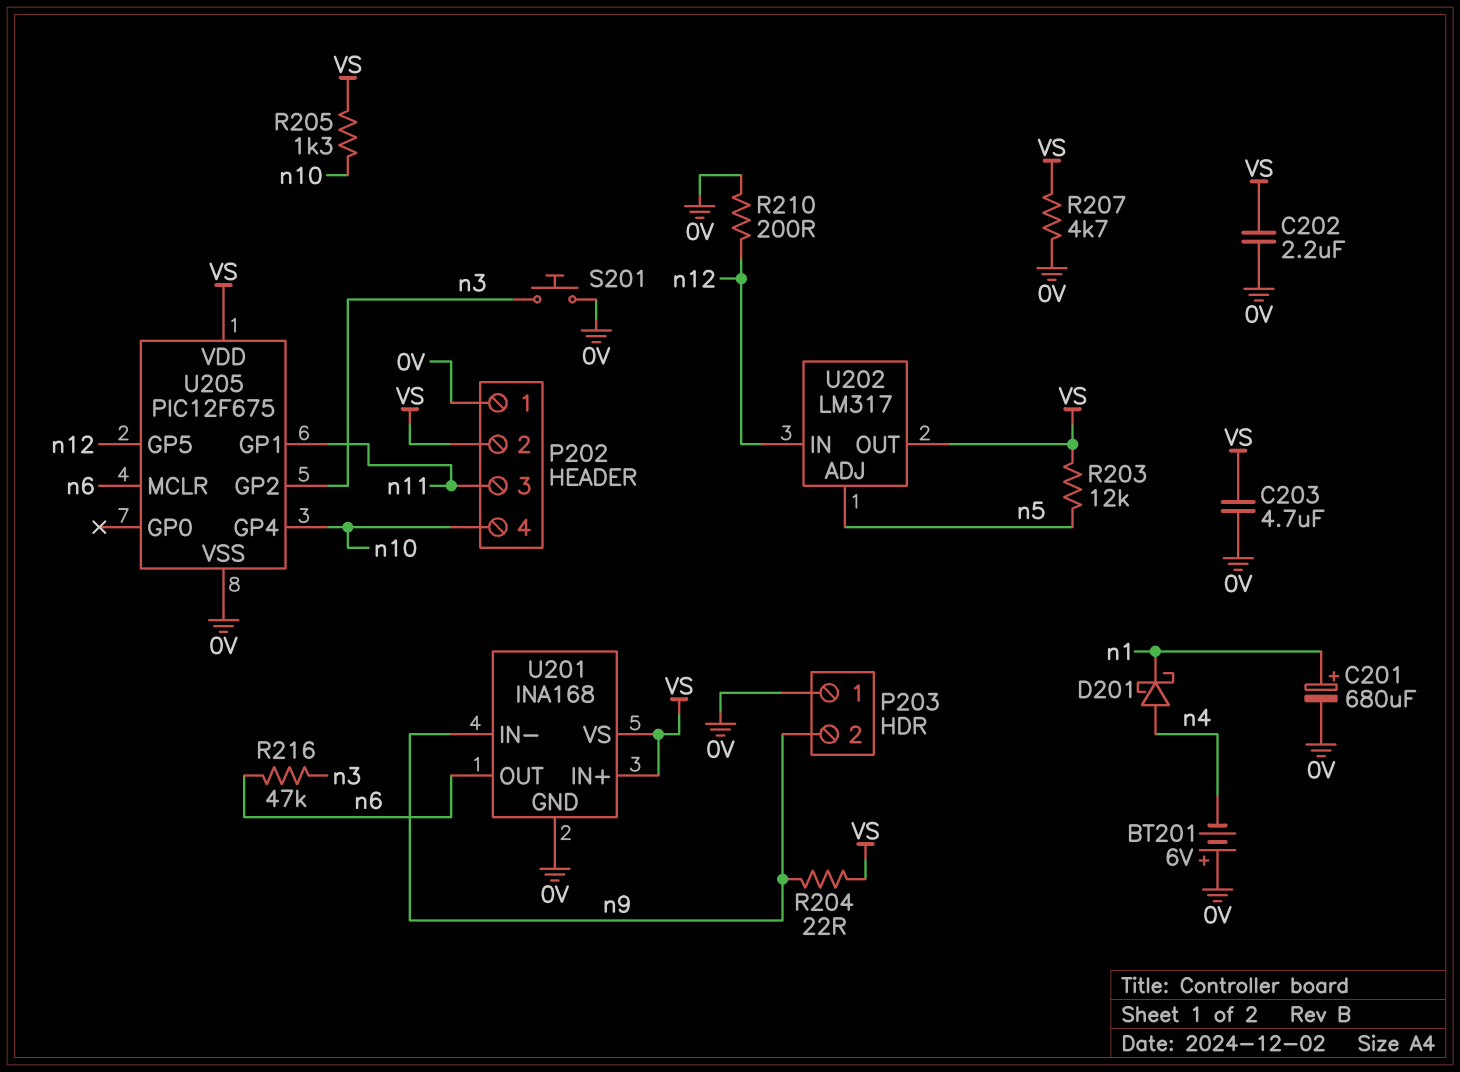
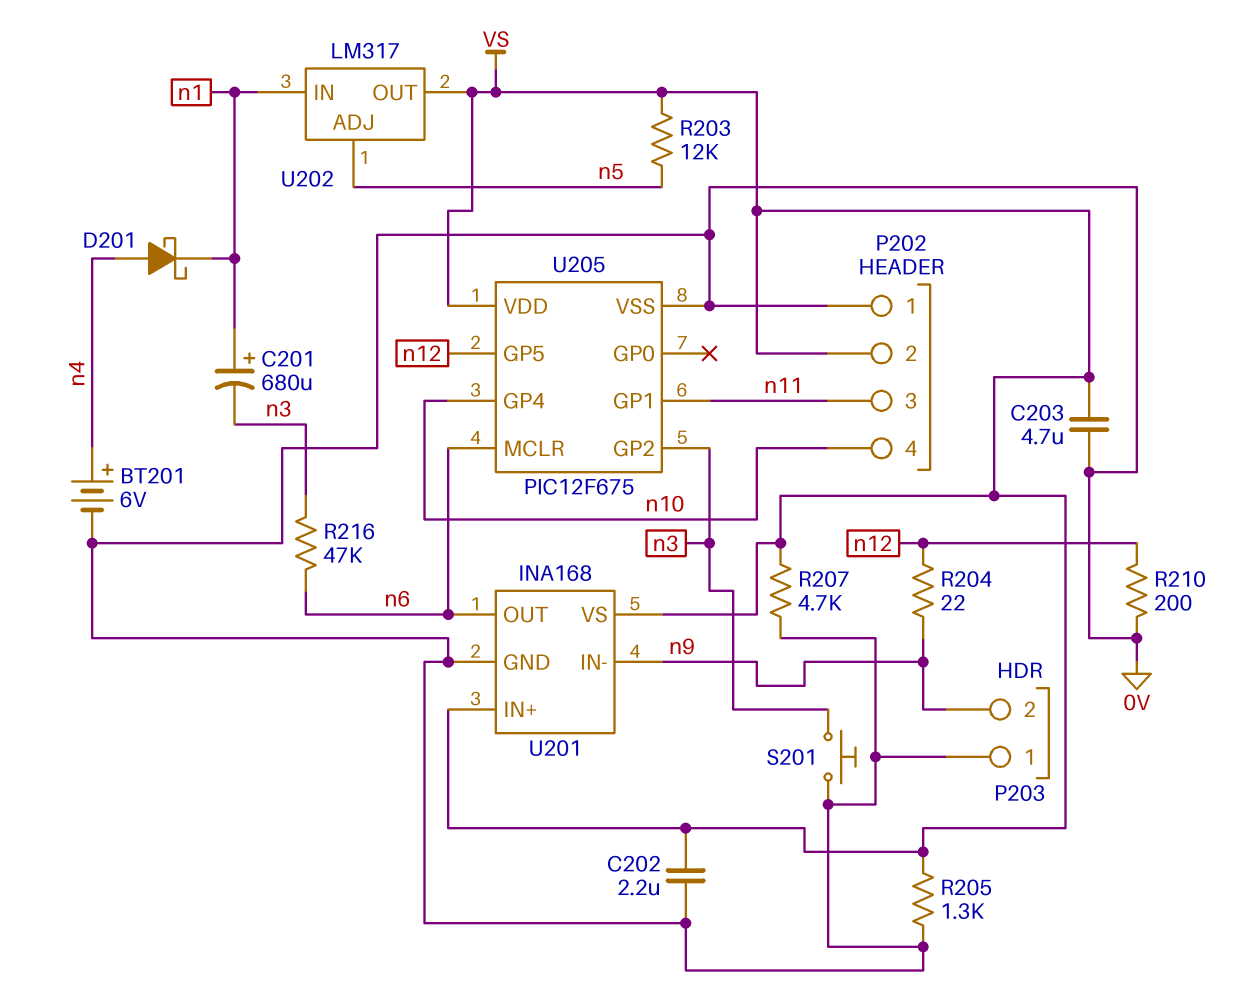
BT201: 6V (plus 0V, minus n4) -> 6V (plus n4, minus 0V)
C201: 680uF (plus n1, minus 0V) -> 680uF (plus n1, minus n3)
R204: 22 (VS, n9) -> 22 (n9, n12)
R205: 1.3k (VS, n10) -> 1.3k (0V, VS)
U202 pin IN: n12 -> n1

